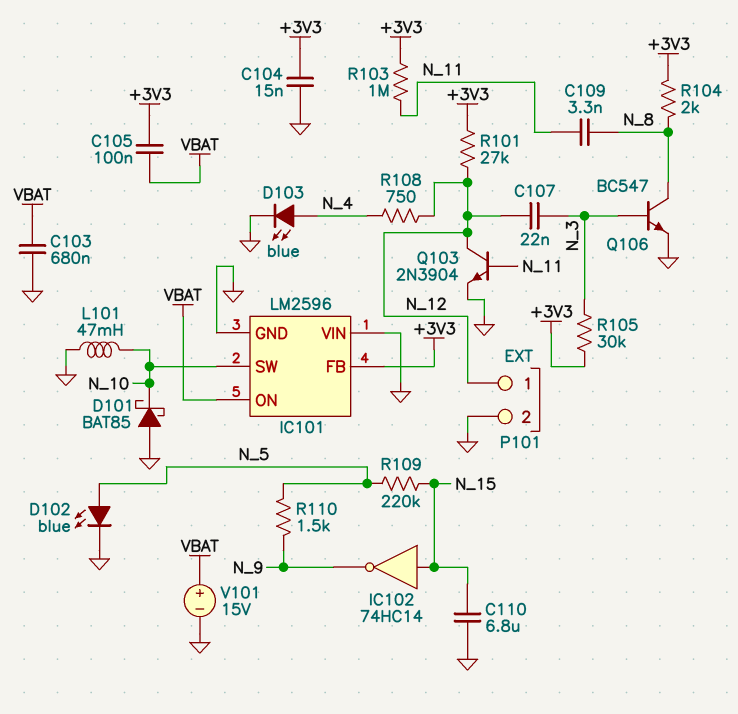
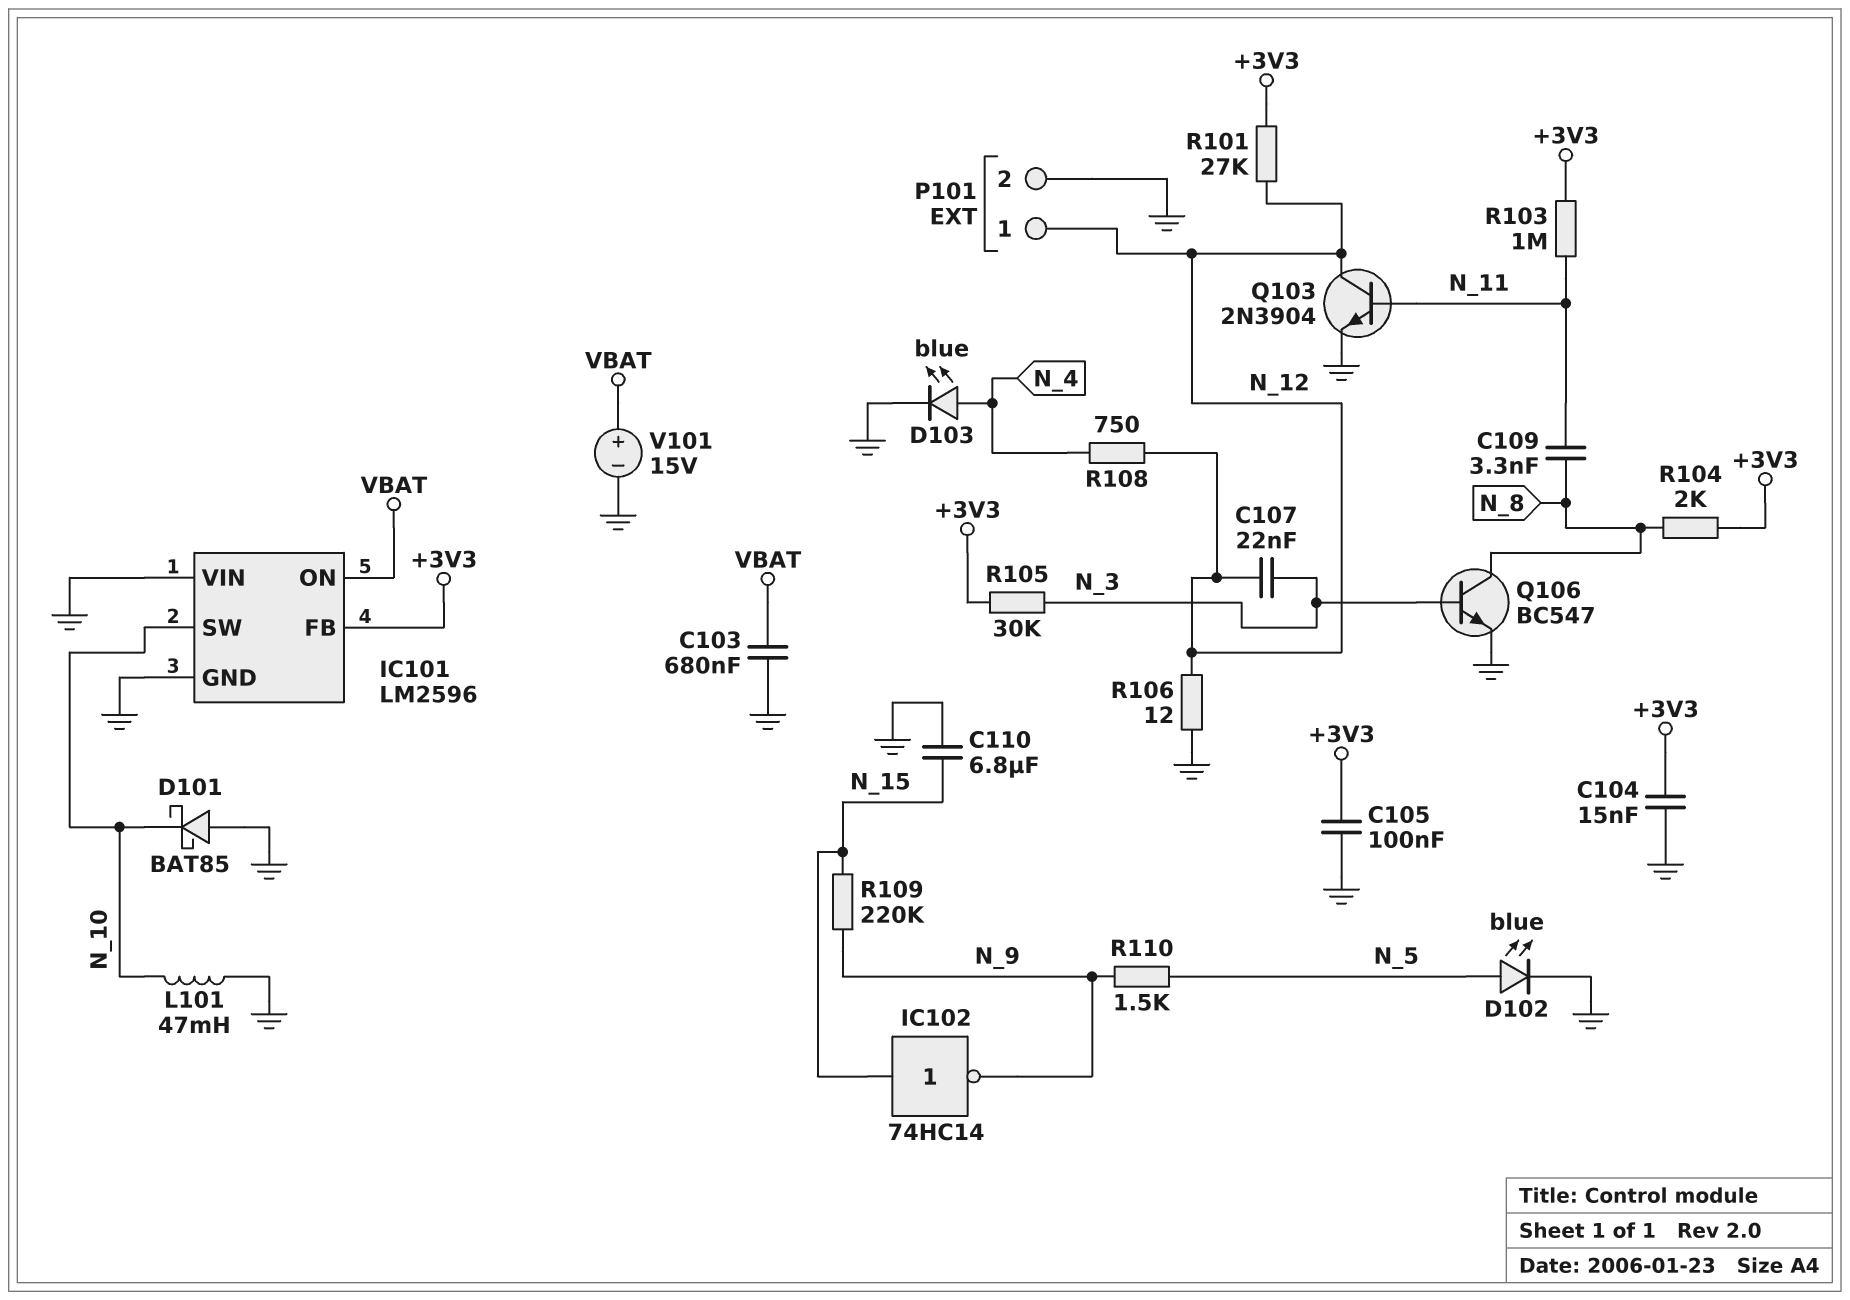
C105: 100nF (+3V3, VBAT) -> 100nF (+3V3, GND)
R106: none -> 12 (GND, N_12)
R109: 220k (N_5, N_15) -> 220k (N_9, N_15)

